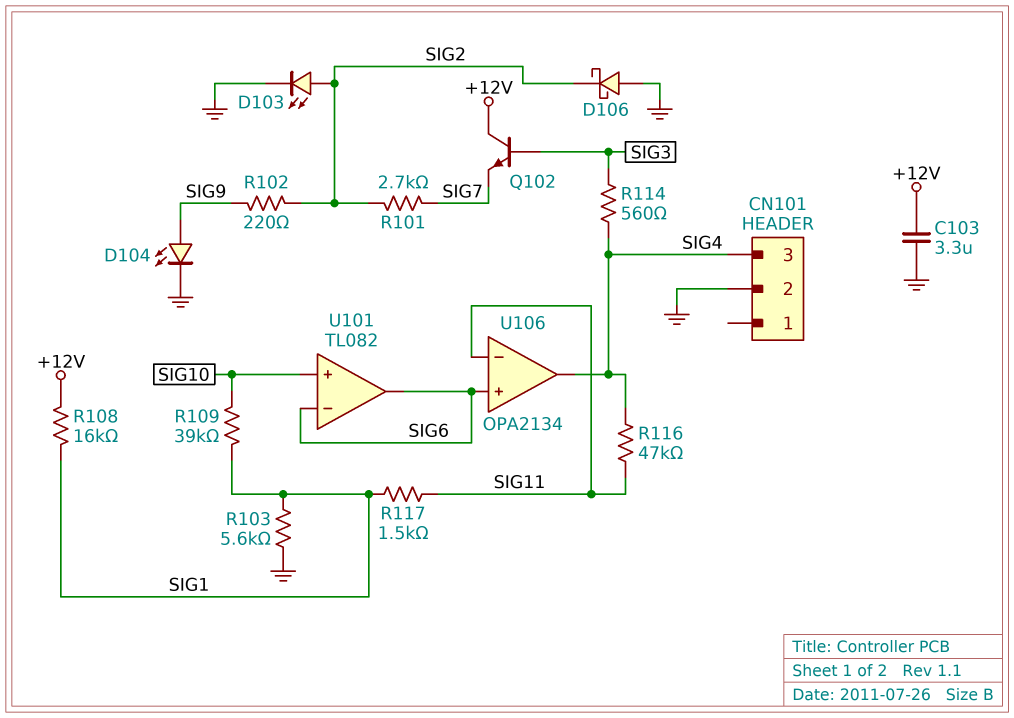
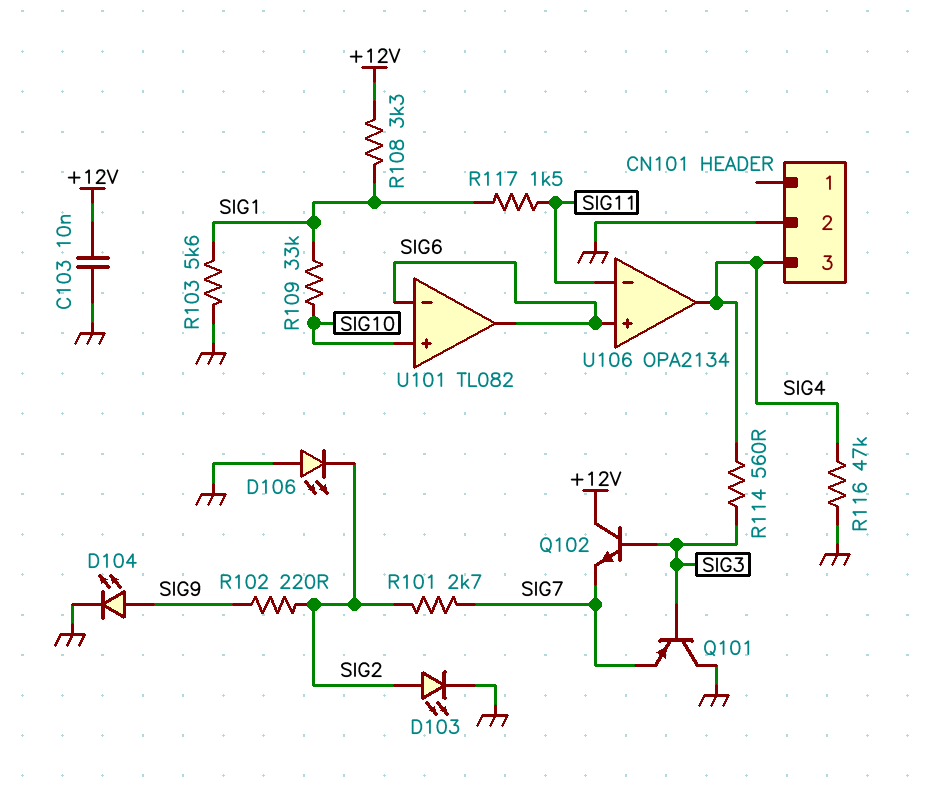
C103: 3.3uF (+12V, GND) -> 10nF (+12V, GND)
D106: schottky (A GND, K SIG2) -> LED (A GND, K SIG2)
Q101: none -> PNP (B SIG3, C GND, E SIG7)
R108: 16k (+12V, SIG1) -> 3.3k (+12V, SIG1)
R109: 39k (SIG1, SIG10) -> 33k (SIG1, SIG10)
R116: 47k (SIG4, SIG11) -> 47k (GND, SIG4)

